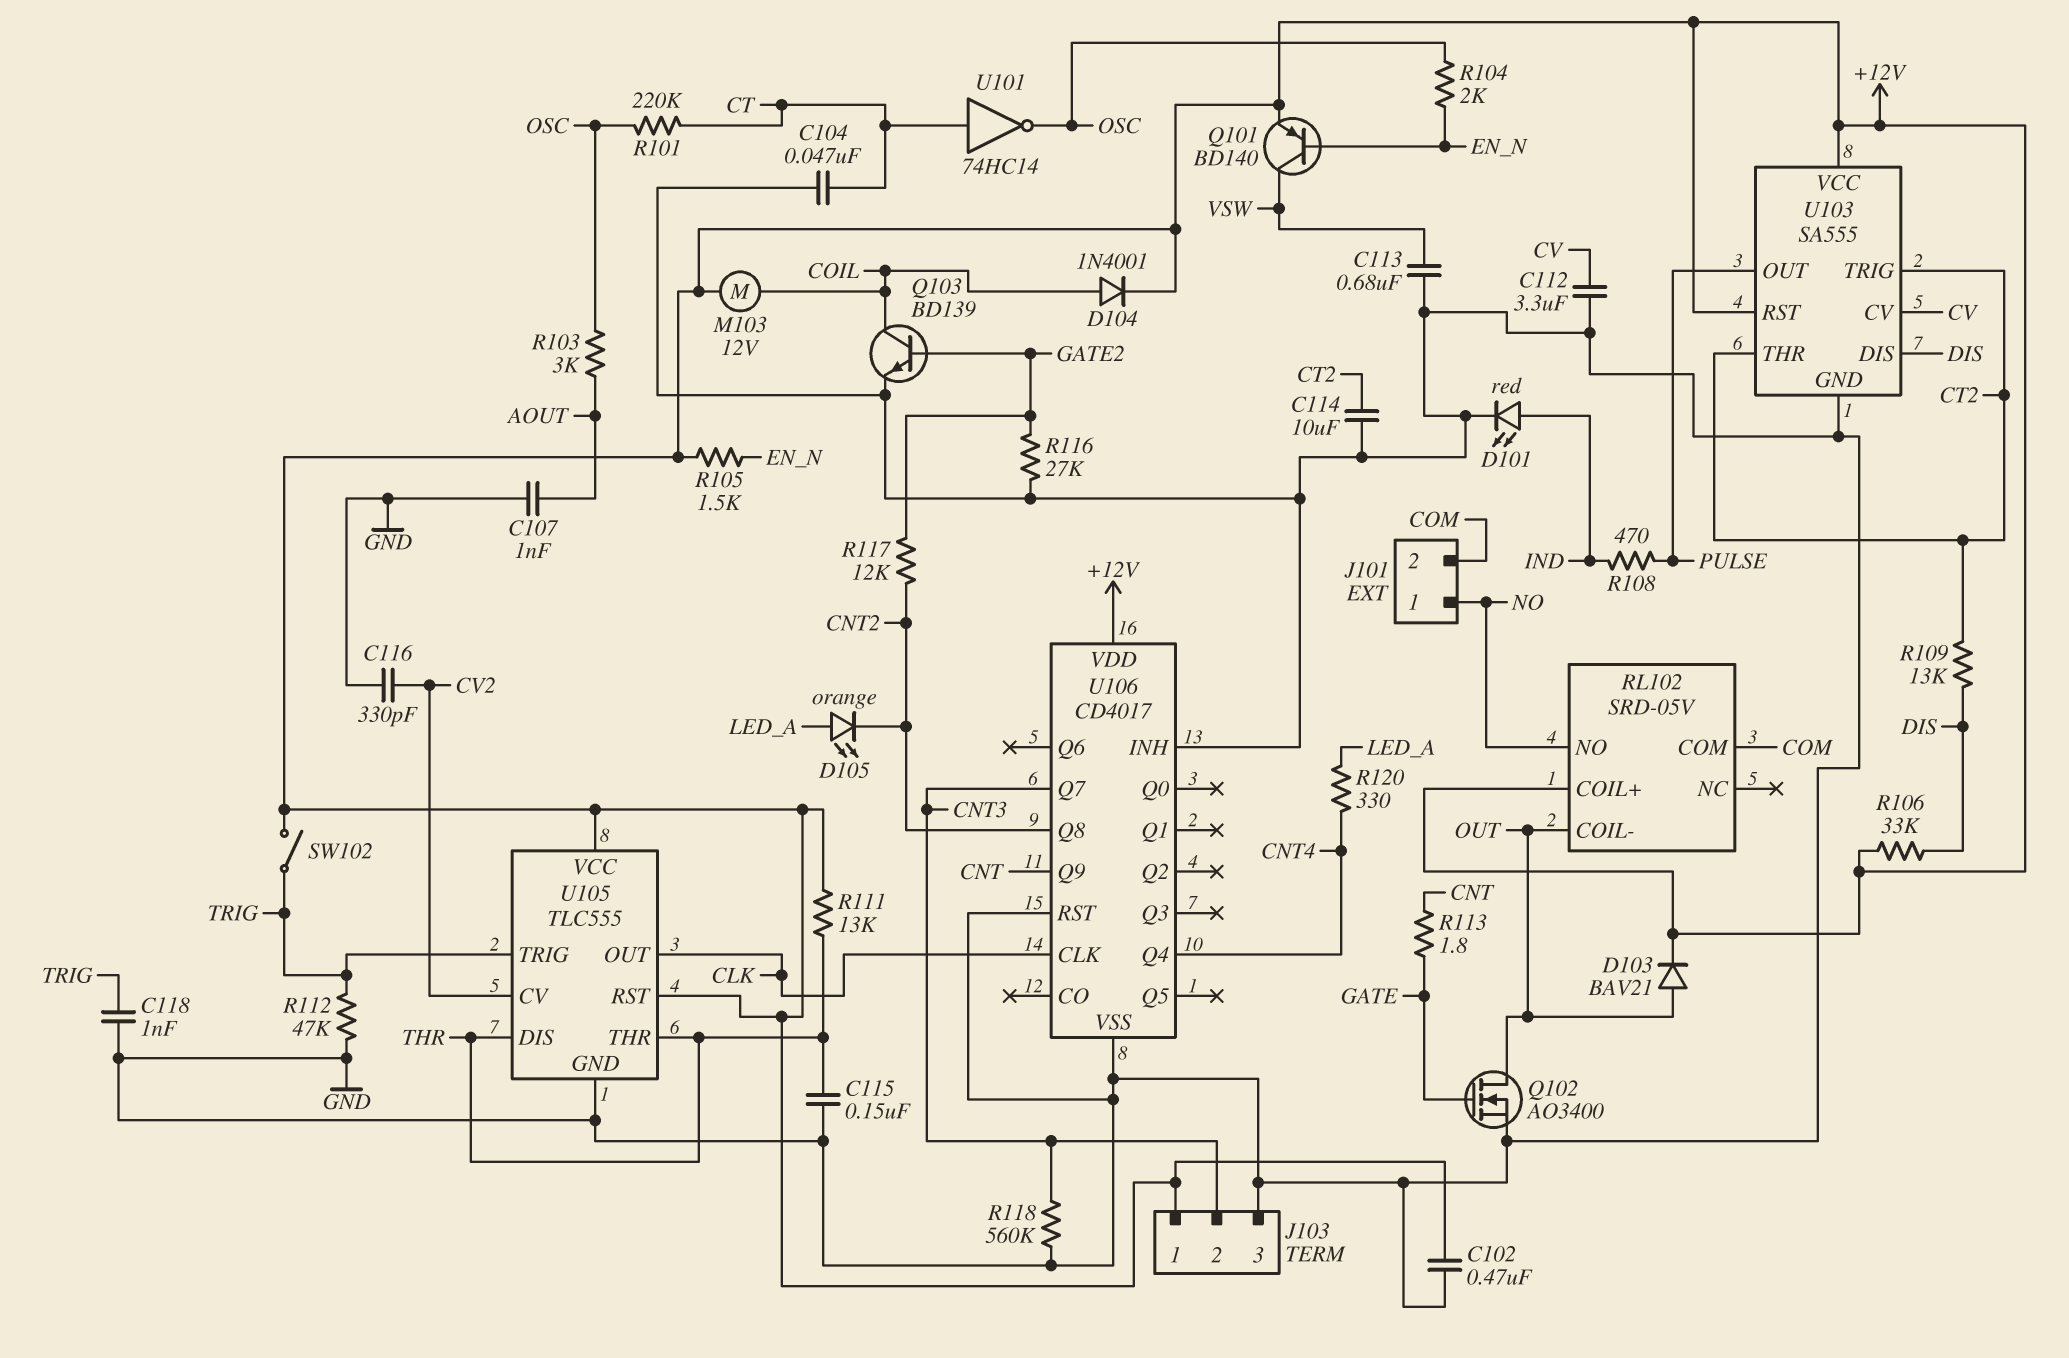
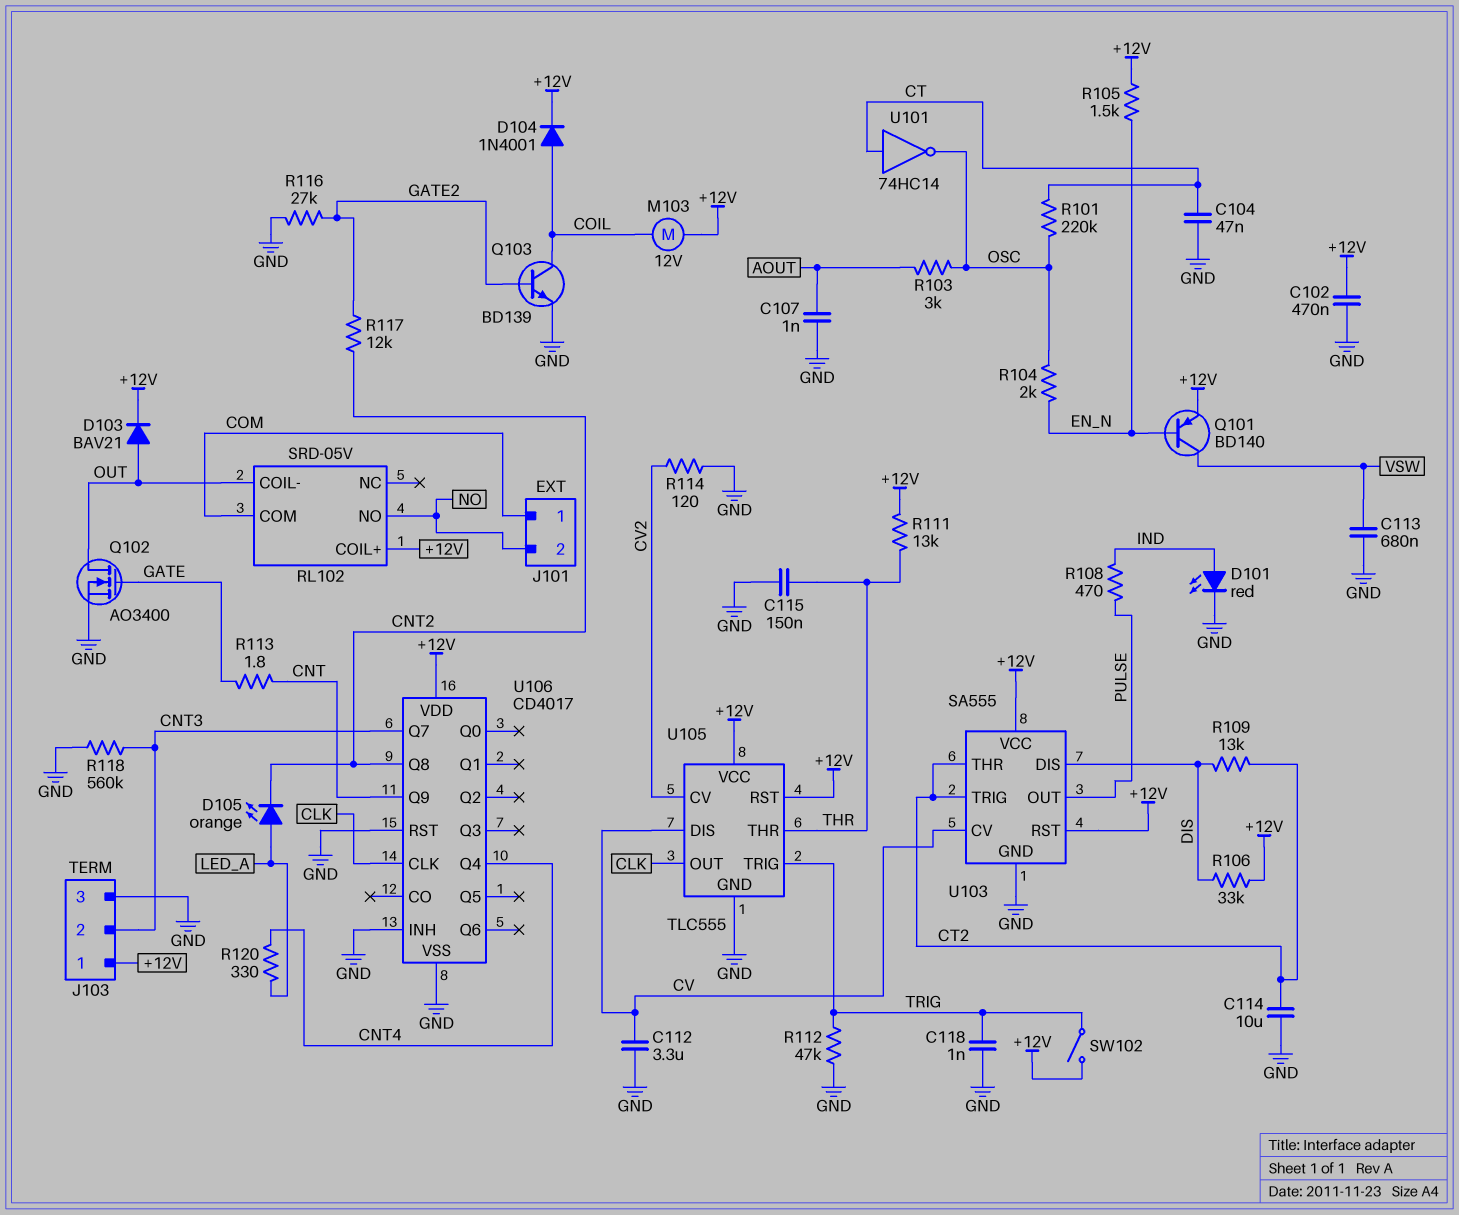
C116: 330pF (CV2, GND) -> none
J101 pin 1: NO -> COM
J101 pin 2: COM -> NO
R114: none -> 120 (CV2, GND)
U105 pin DIS: THR -> CV

